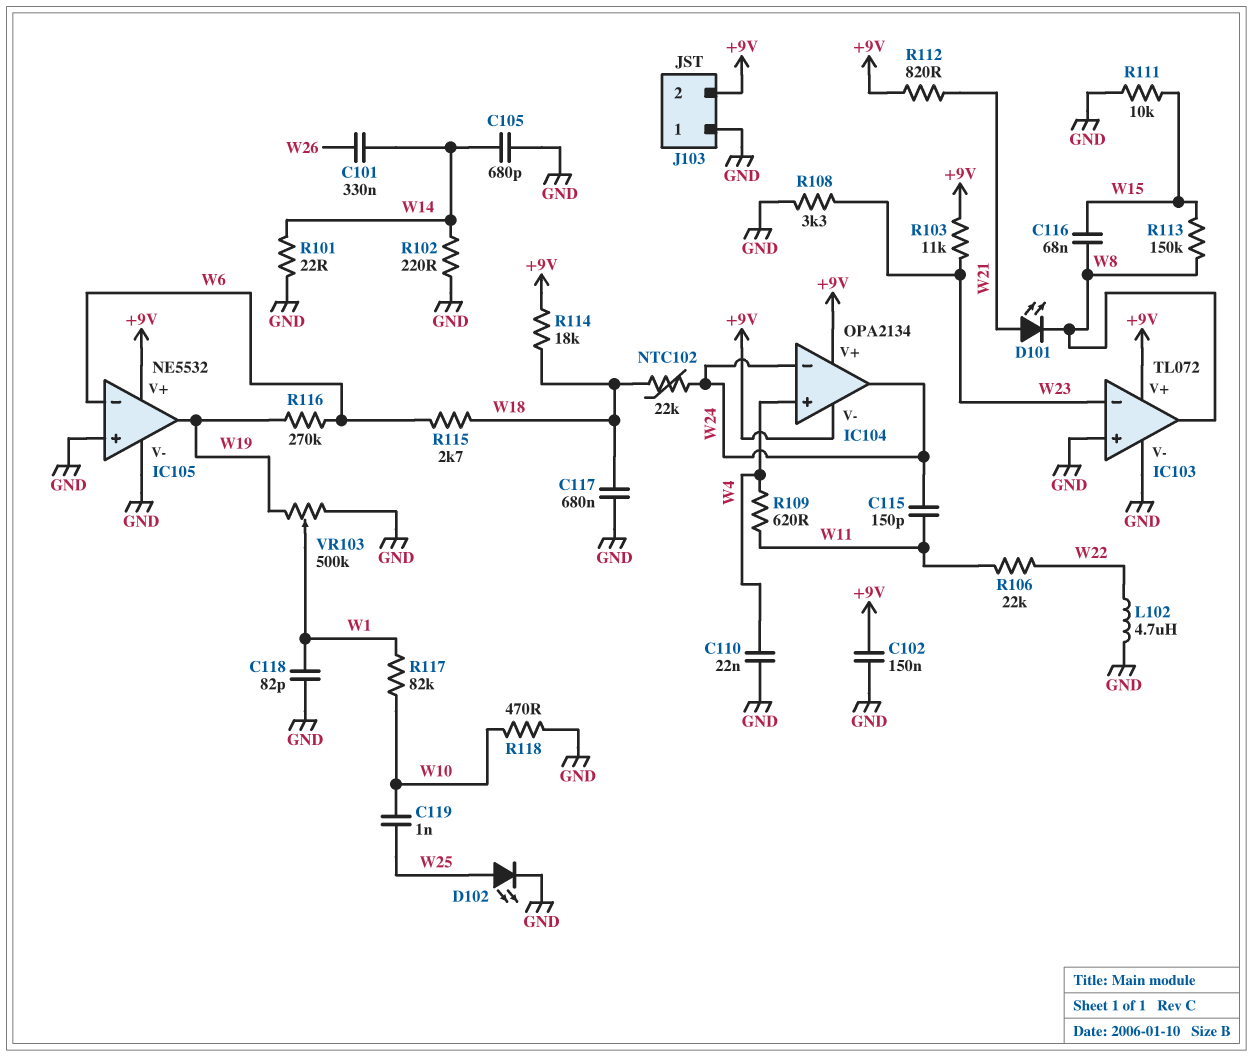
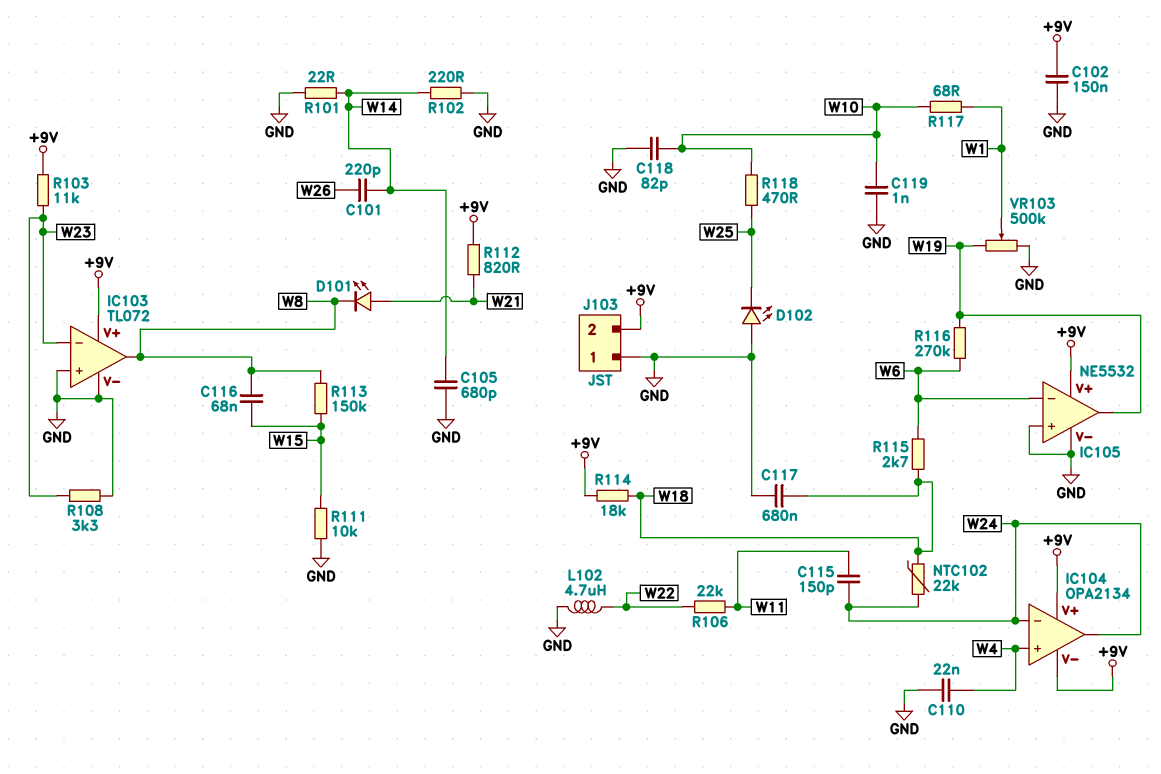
C101: 330nF (W14, W26) -> 220pF (W14, W26)
C118: 82pF (GND, W1) -> 82pF (GND, W10)
C119: 1nF (W10, W25) -> 1nF (GND, W10)
D102: LED (A W25, K GND) -> LED (A GND, K W25)
R109: 620 (W4, W11) -> none
R117: 82k (W1, W10) -> 68 (W1, W10)
R118: 470 (GND, W10) -> 470 (W10, W25)

